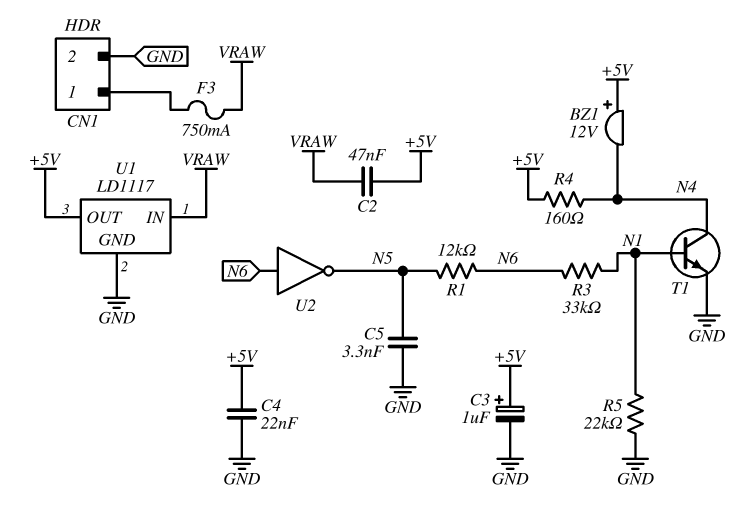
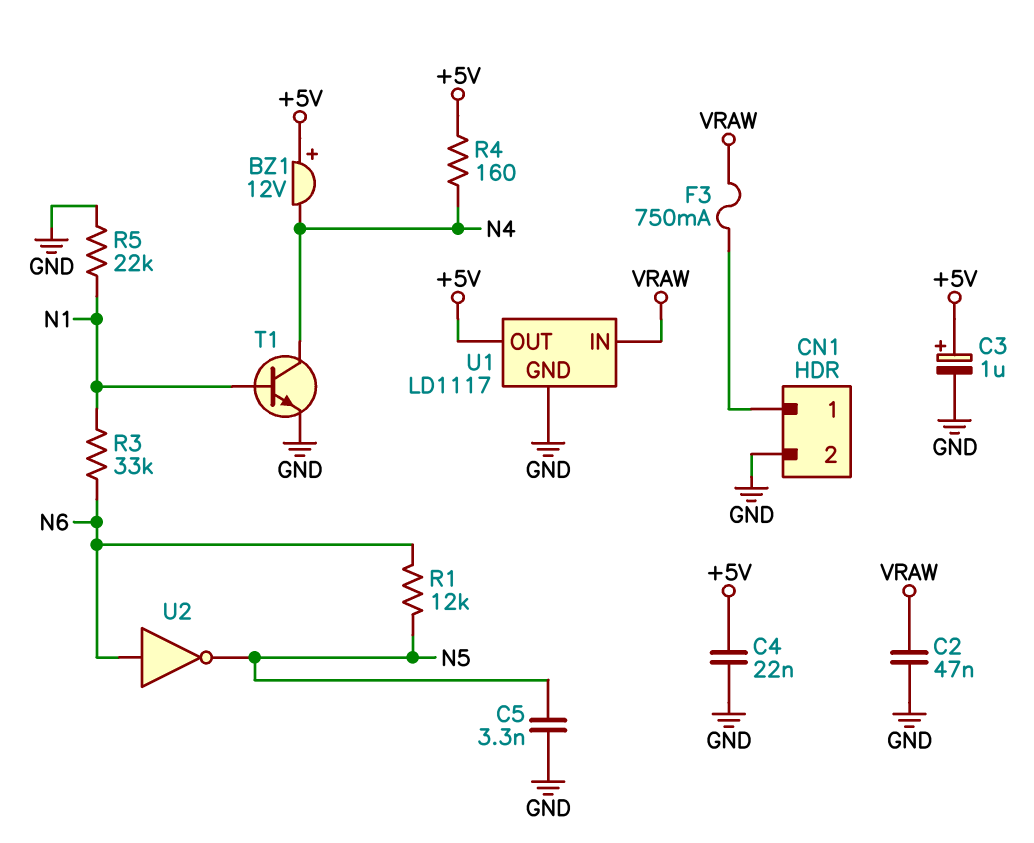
C2: 47nF (+5V, VRAW) -> 47nF (GND, VRAW)

